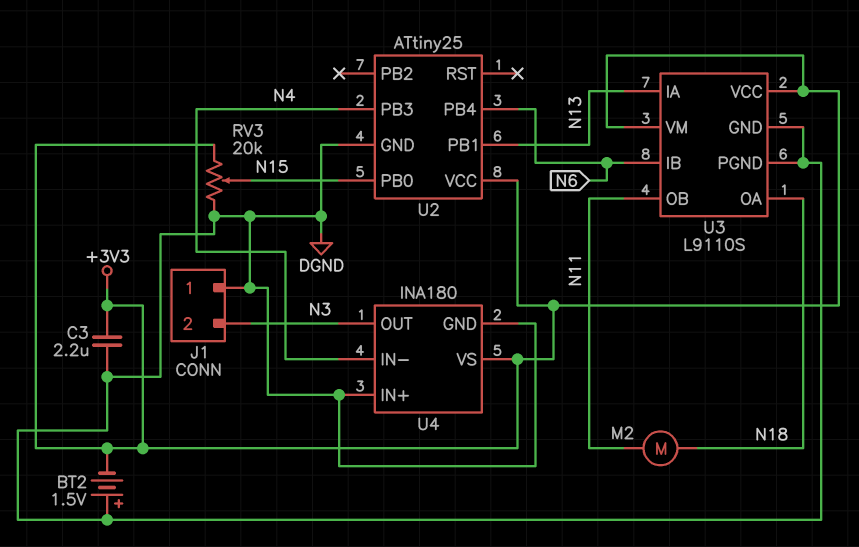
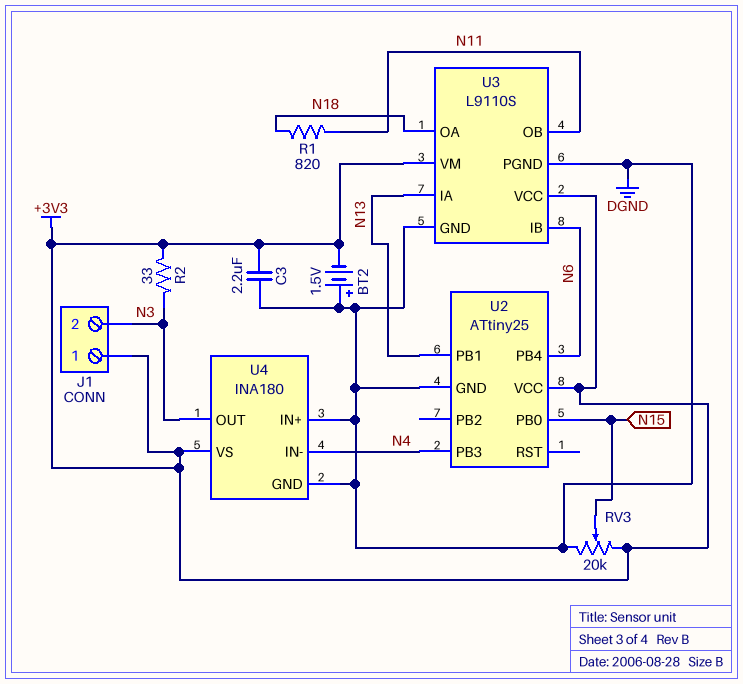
J1 pin 1: DGND -> +3V3
M2: motor (N11, N18) -> none
R1: none -> 820 (N11, N18)
R2: none -> 33 (+3V3, N3)

